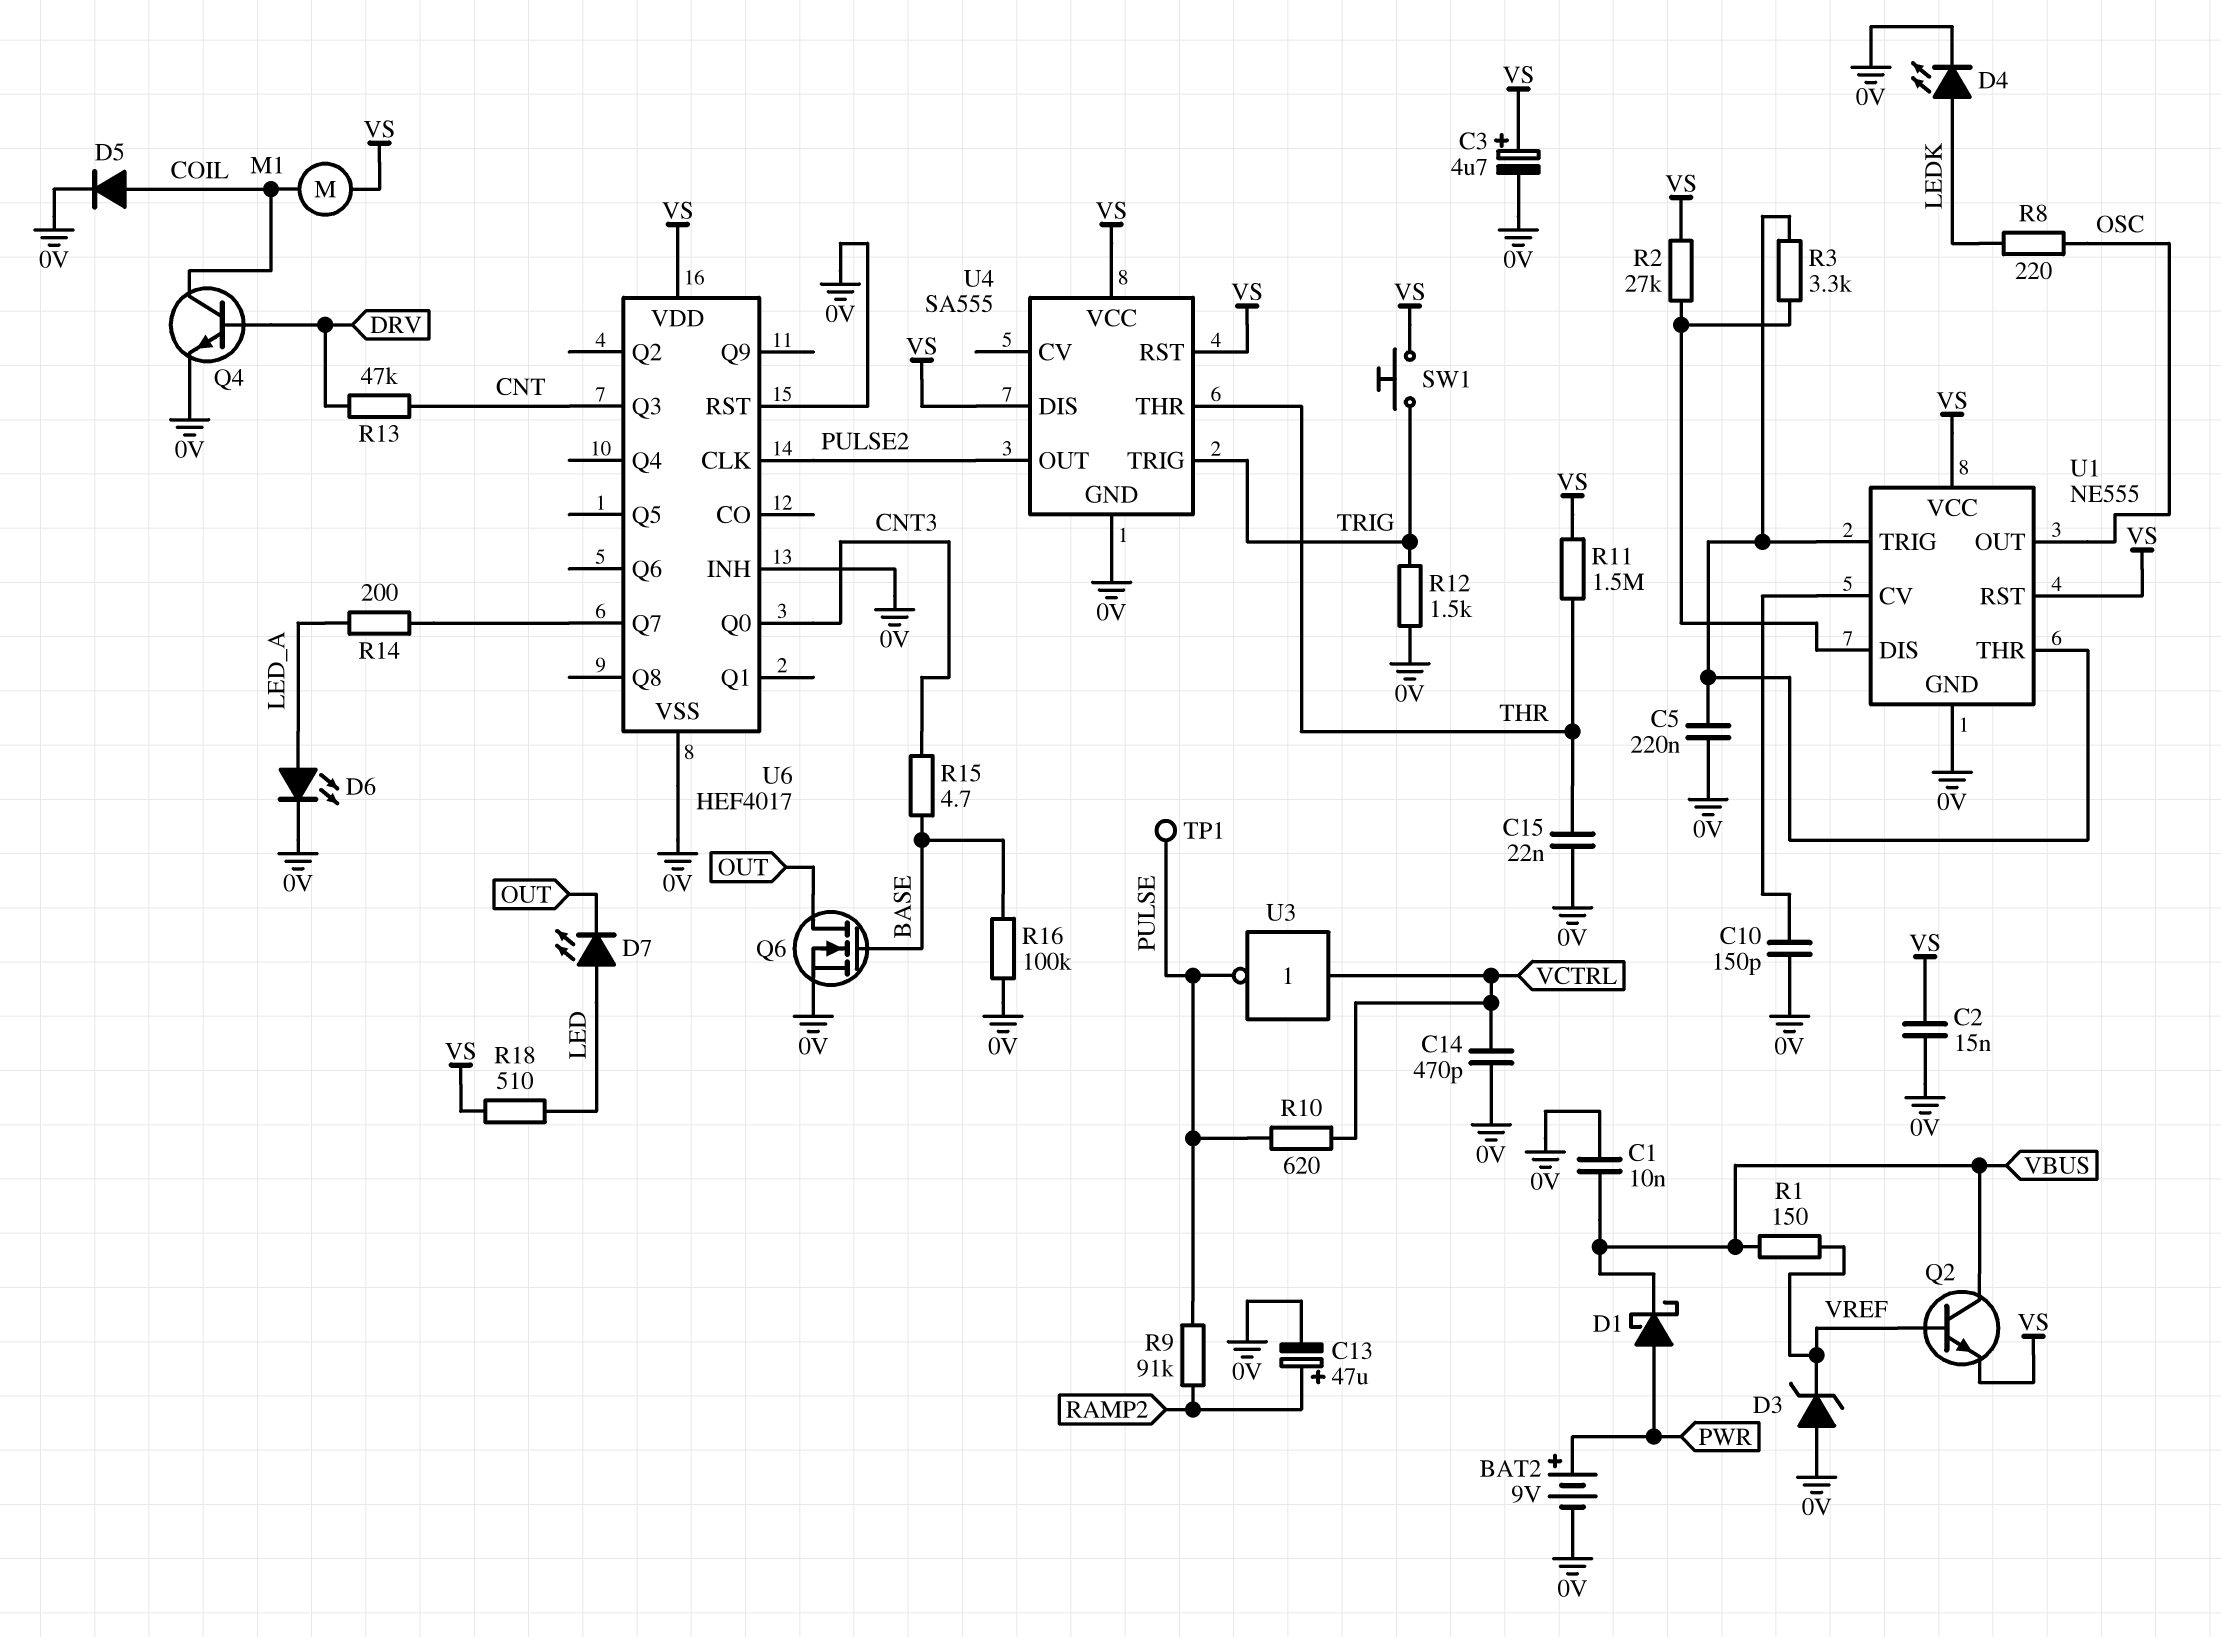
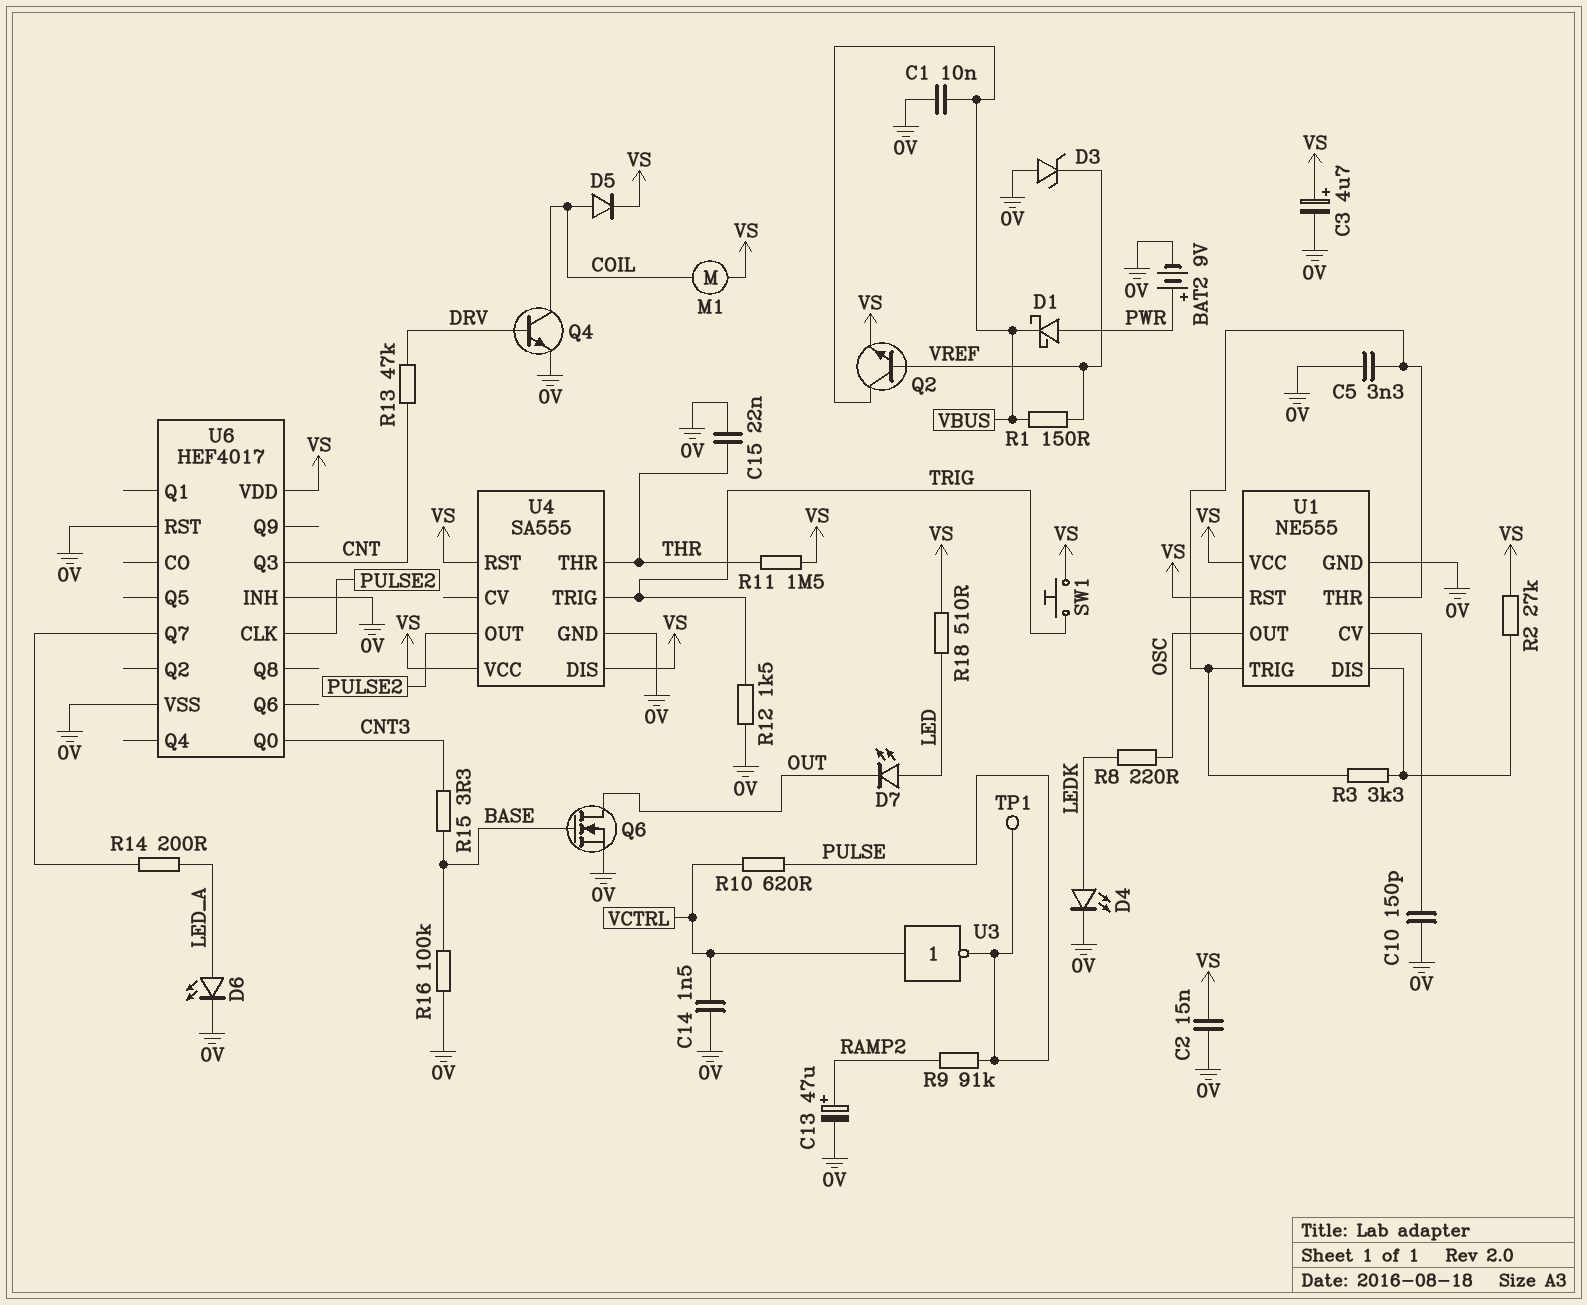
C5: 220nF (0V, U1/THR) -> 3.3nF (0V, U1/THR)
C14: 470pF (0V, VCTRL) -> 1.5nF (0V, VCTRL)
D5: diode (A COIL, K 0V) -> diode (A COIL, K VS)
R15: 4.7 (BASE, CNT3) -> 3.3 (BASE, CNT3)

